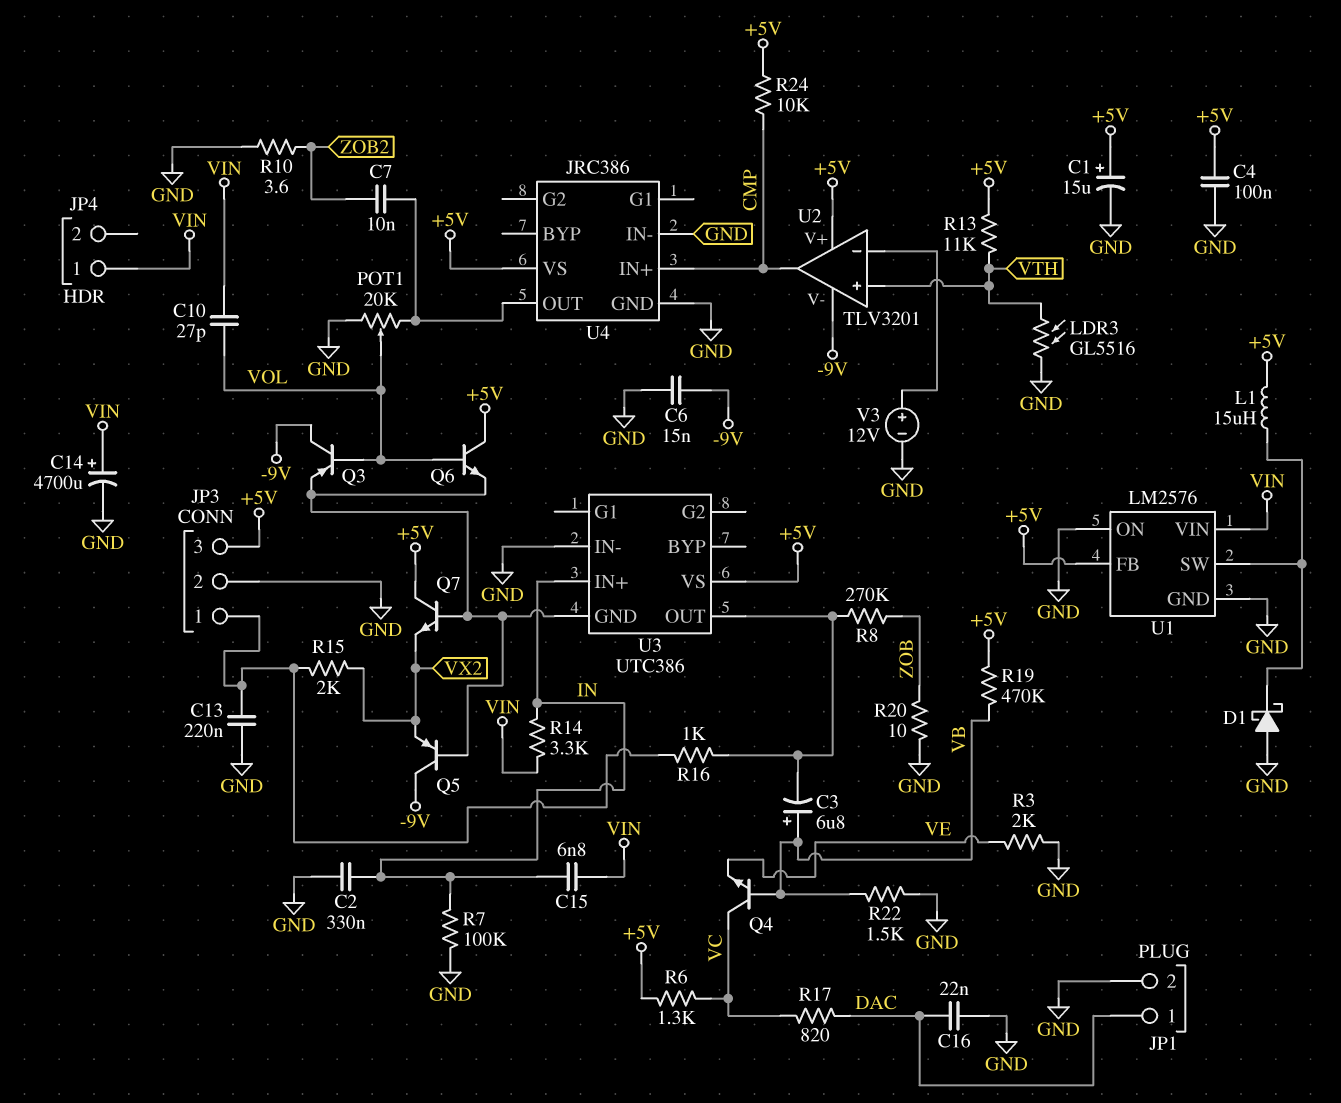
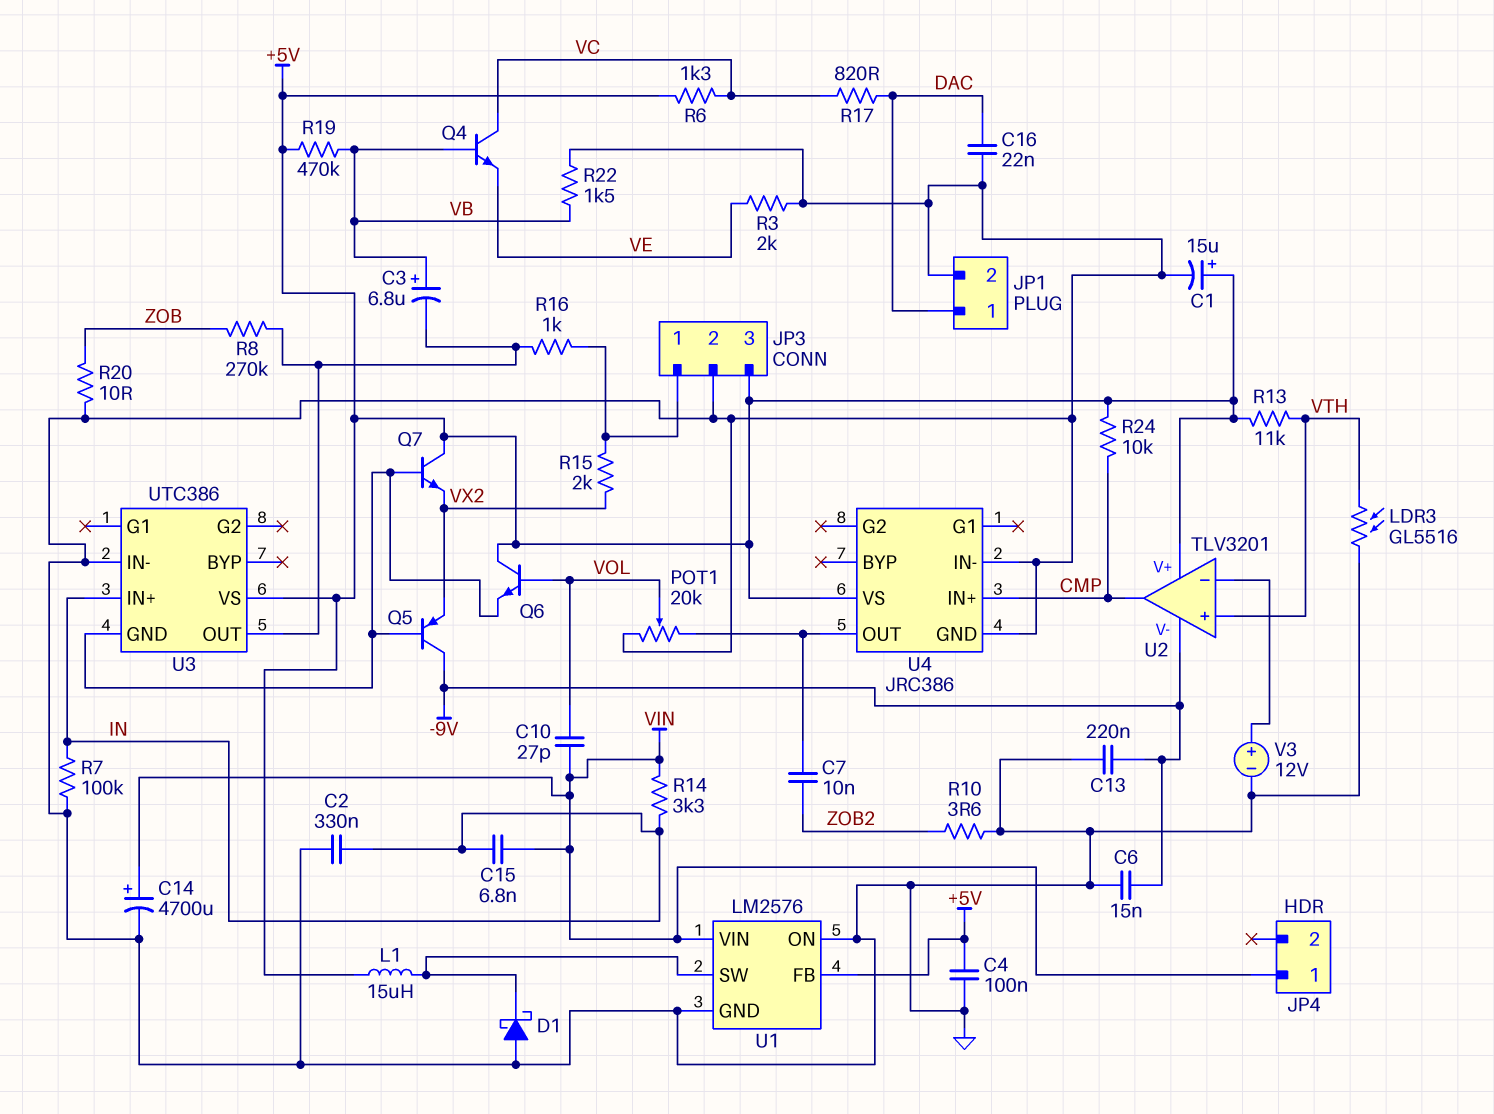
C13: 220nF (GND, JP3/1) -> 220nF (-9V, GND)
Q3: PNP (B VOL, C -9V, E U3/GND) -> none

